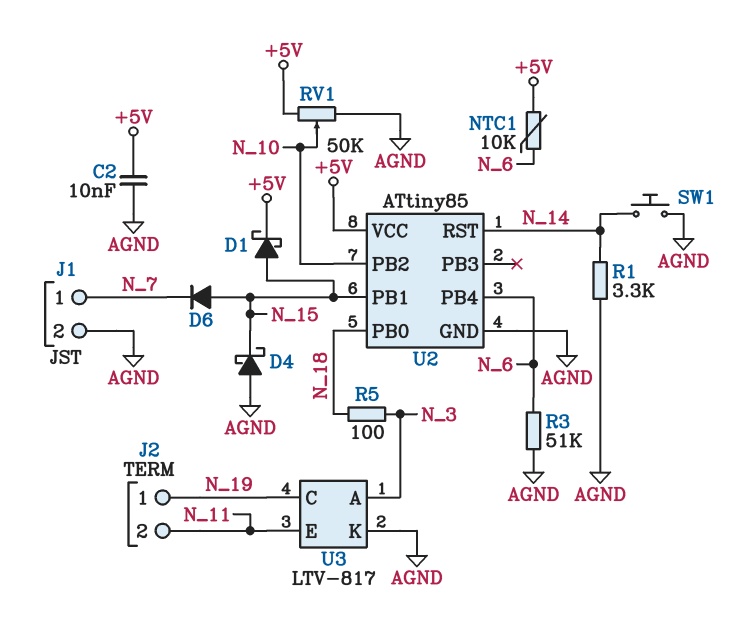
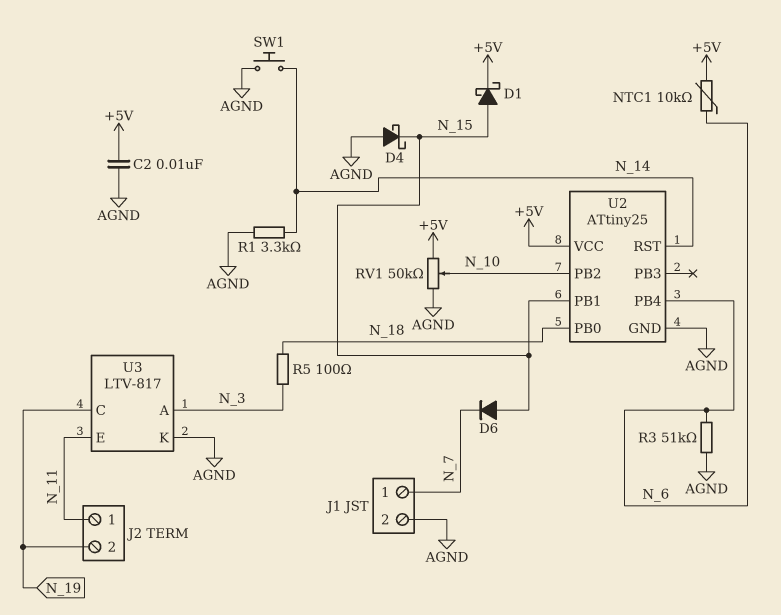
J2 pin 1: N_19 -> N_11
J2 pin 2: N_11 -> N_19
U2: ATtiny85 -> ATtiny25

